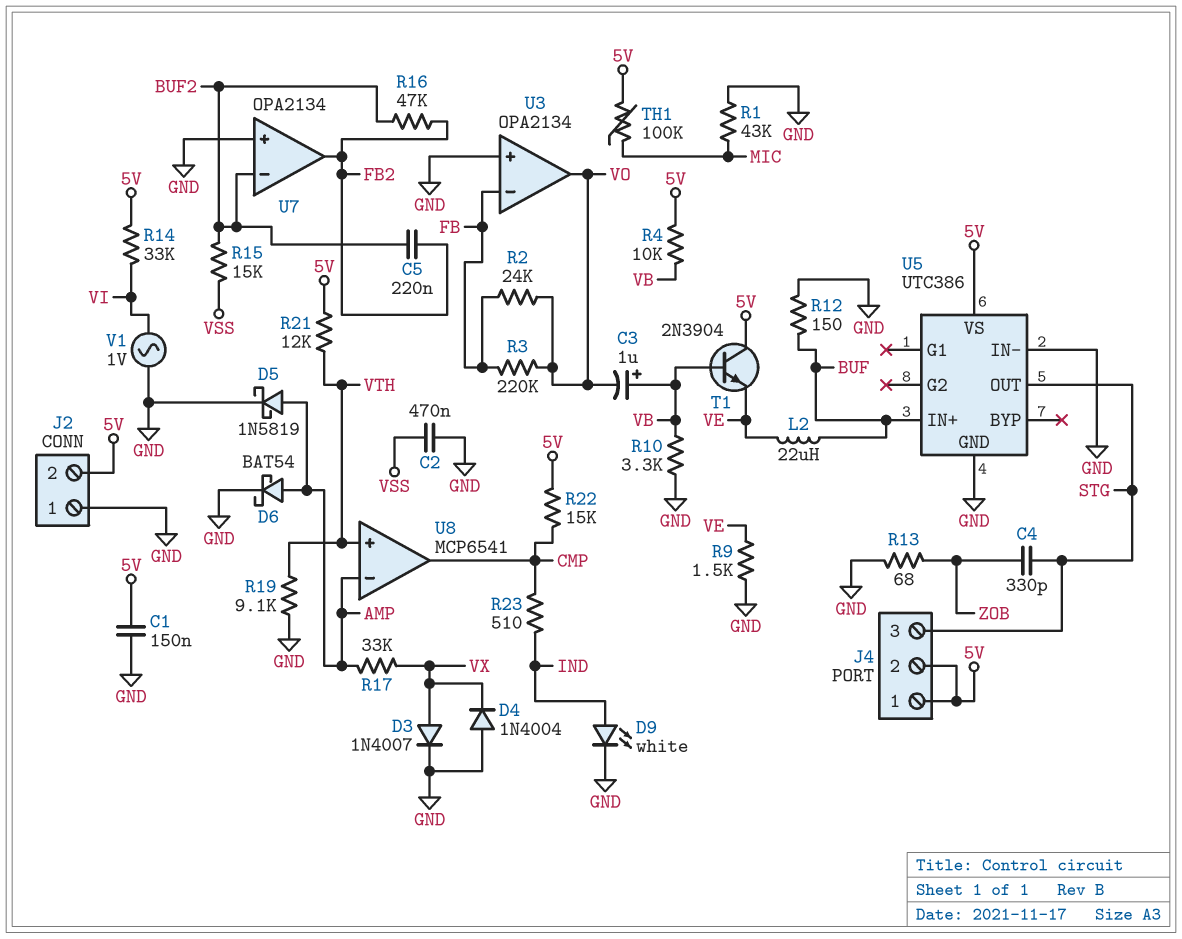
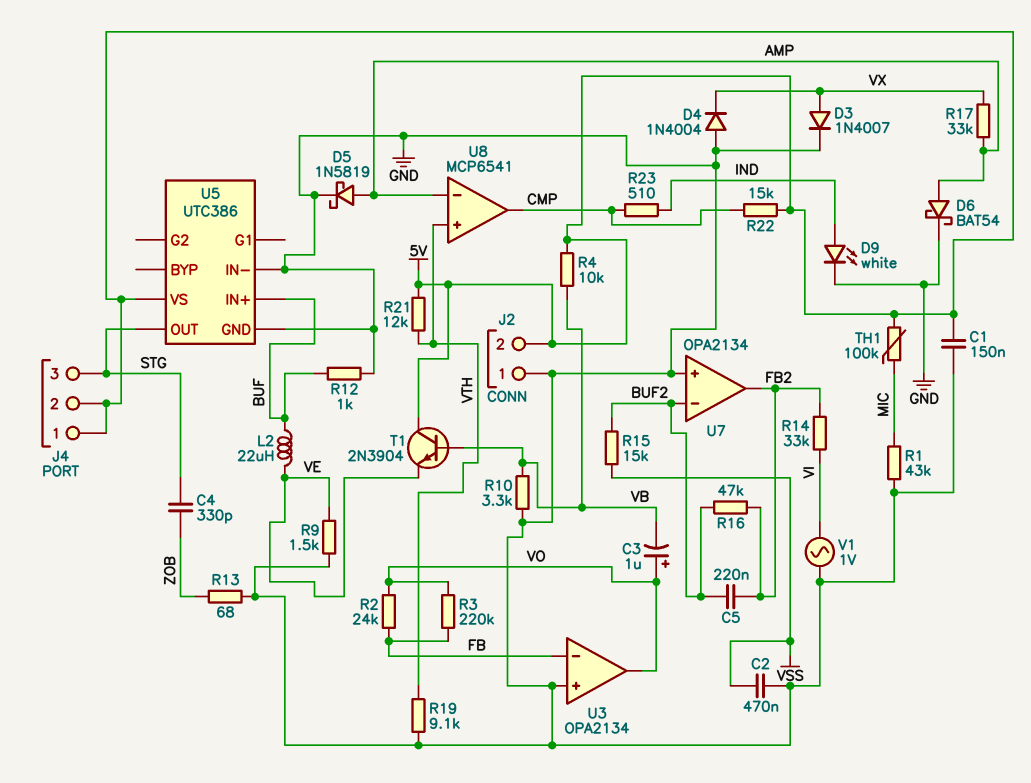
C3: 1uF (plus VB, minus VO) -> 1uF (plus VO, minus VB)
R12: 150 (BUF, GND) -> 1k (BUF, GND)
R14: 33k (5V, VI) -> 33k (FB2, VI)

